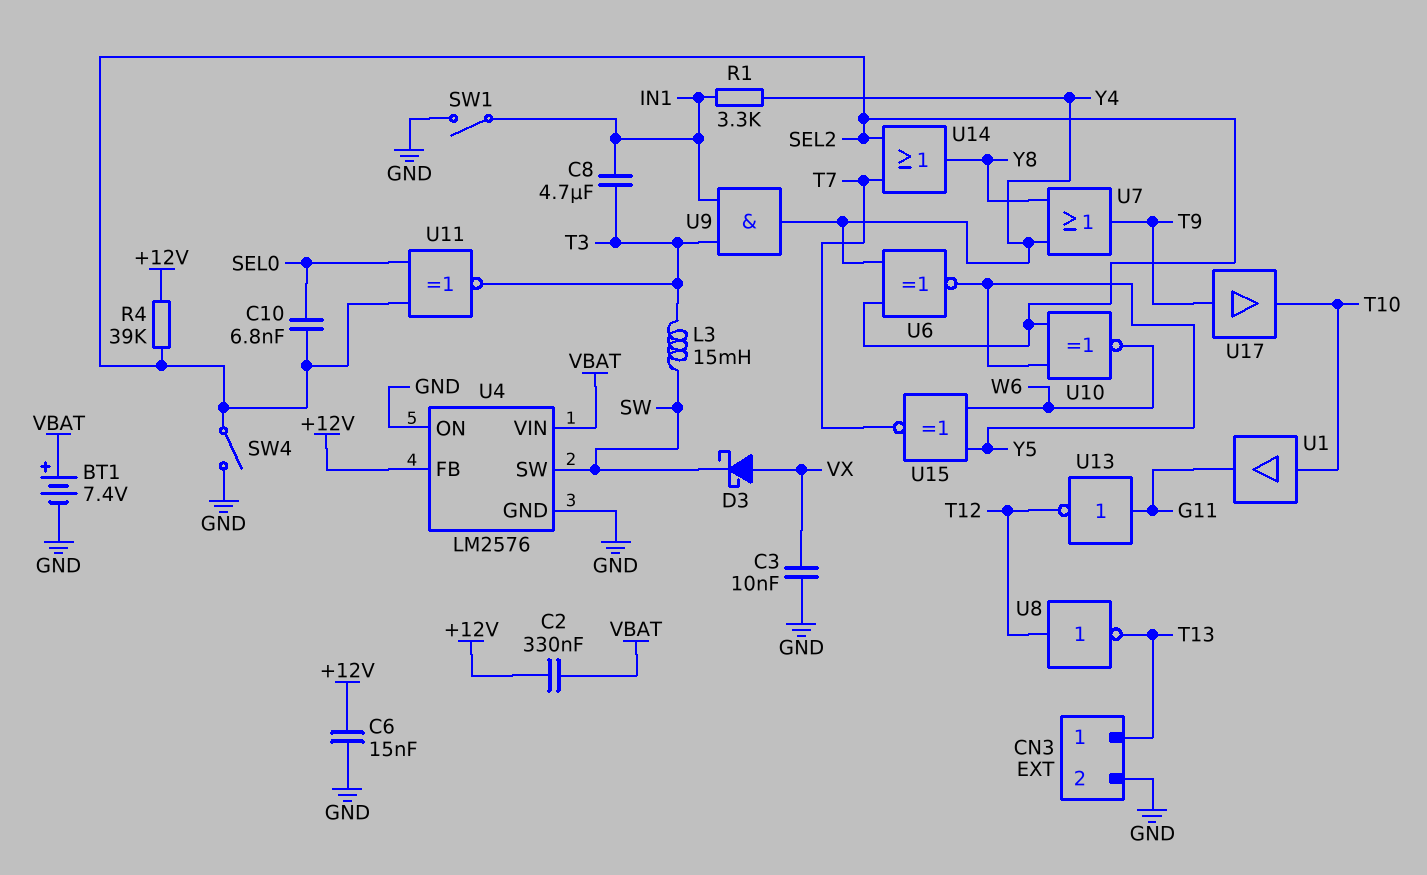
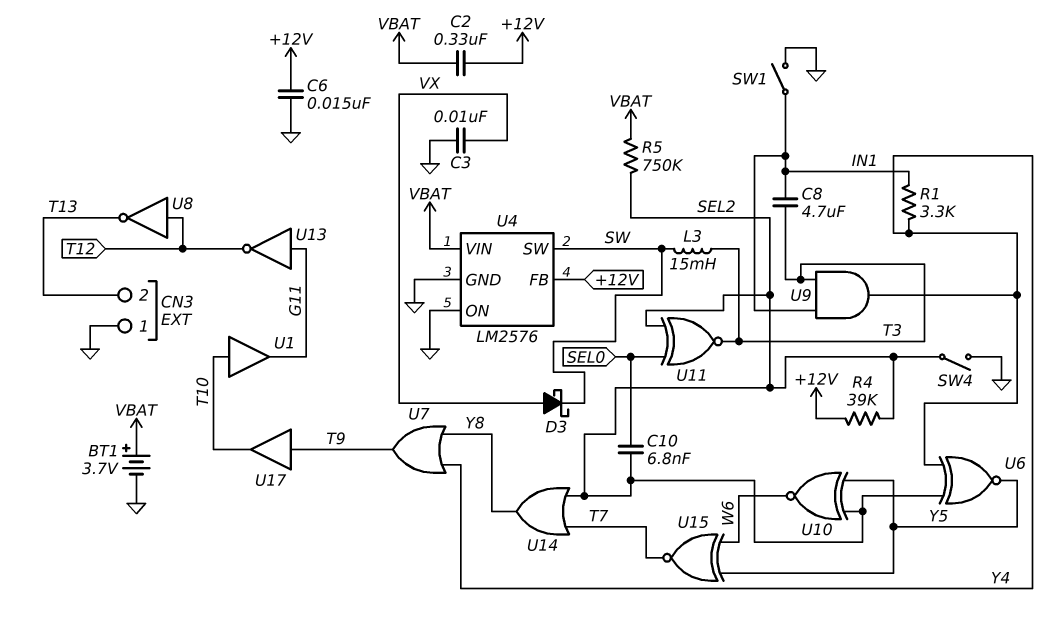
BT1: 7.4V (plus VBAT, minus GND) -> 3.7V (plus VBAT, minus GND)
CN3 pin 1: T13 -> GND
CN3 pin 2: GND -> T13
R5: none -> 750k (SEL2, VBAT)

